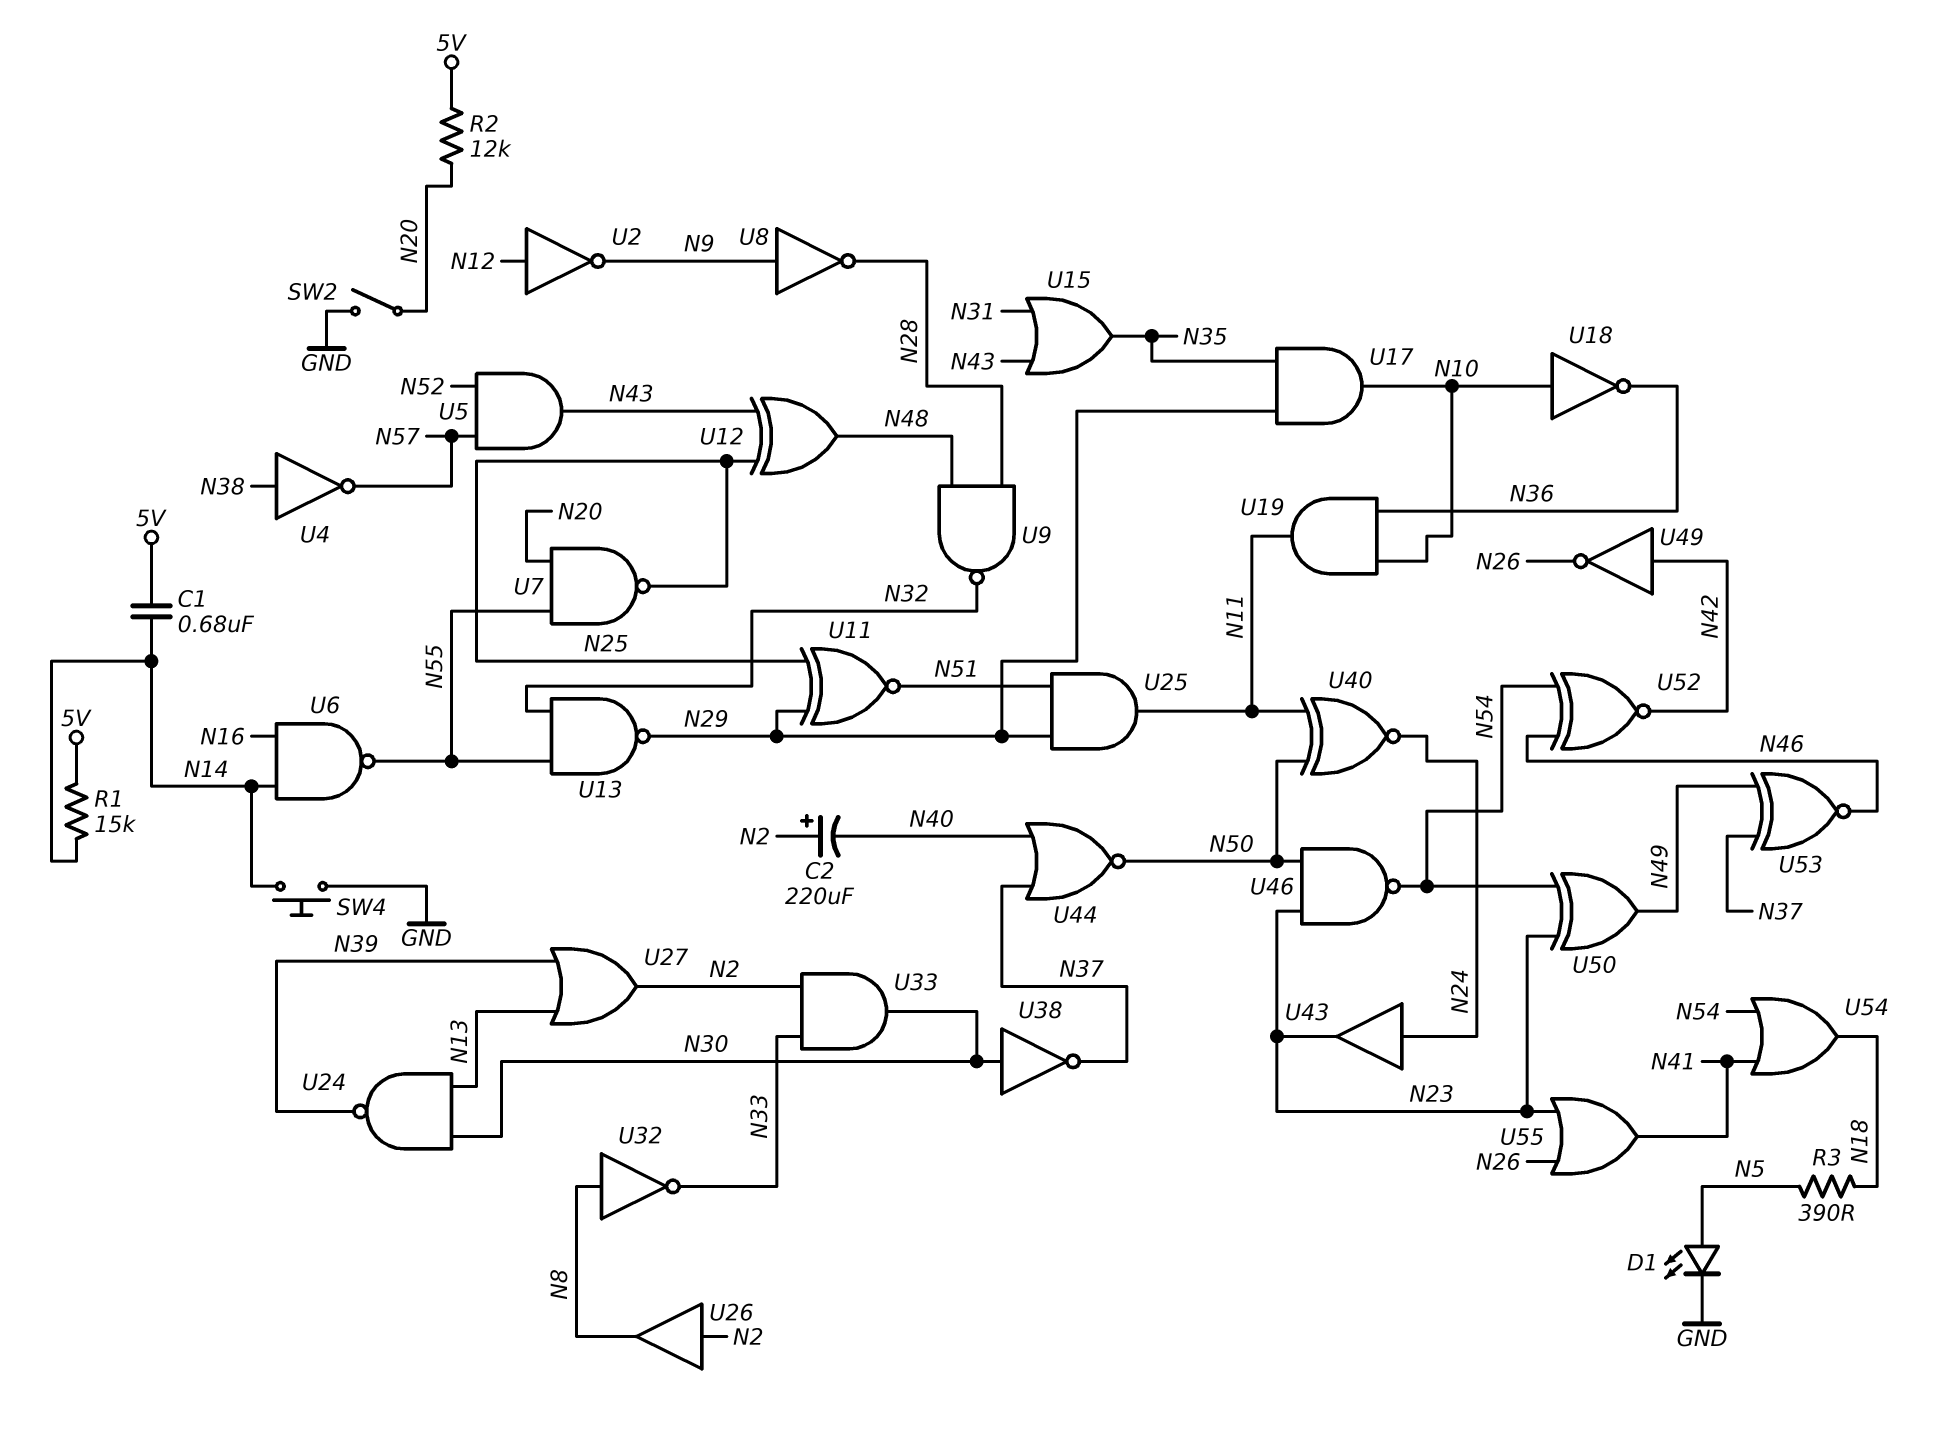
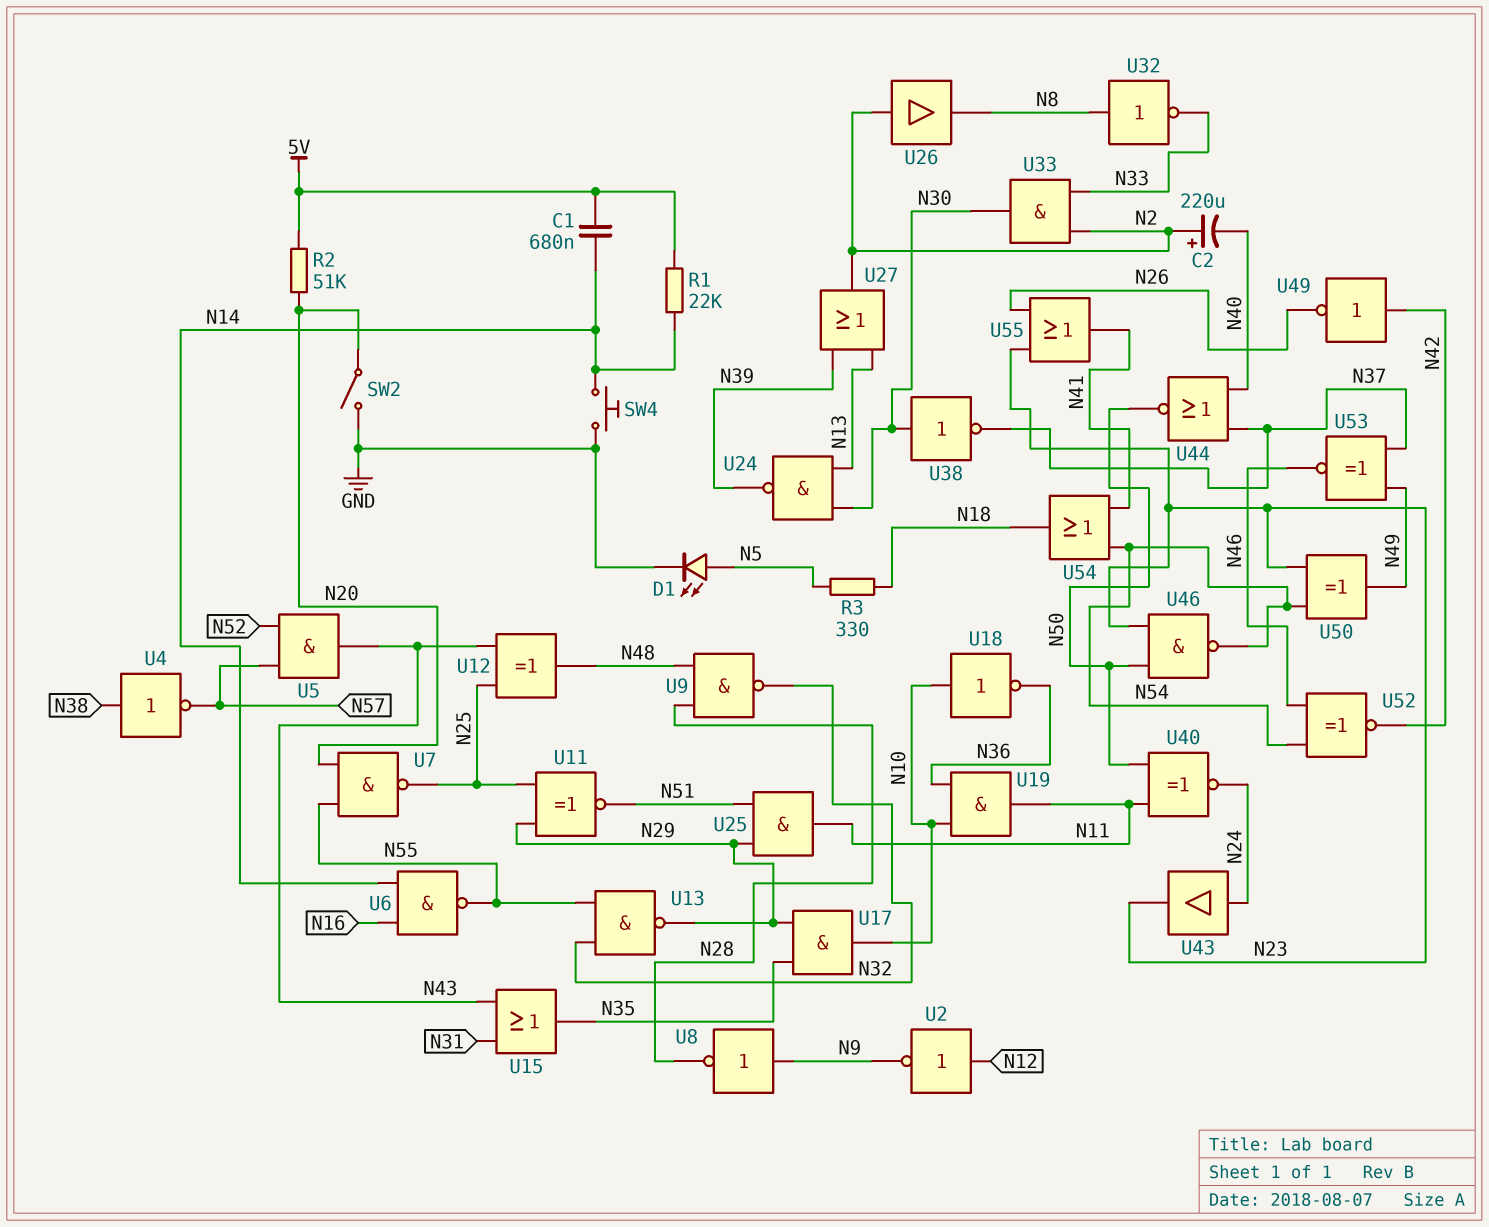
R1: 15k (5V, N14) -> 22k (5V, N14)
R2: 12k (5V, N20) -> 51k (5V, N20)
R3: 390 (N5, N18) -> 330 (N5, N18)

